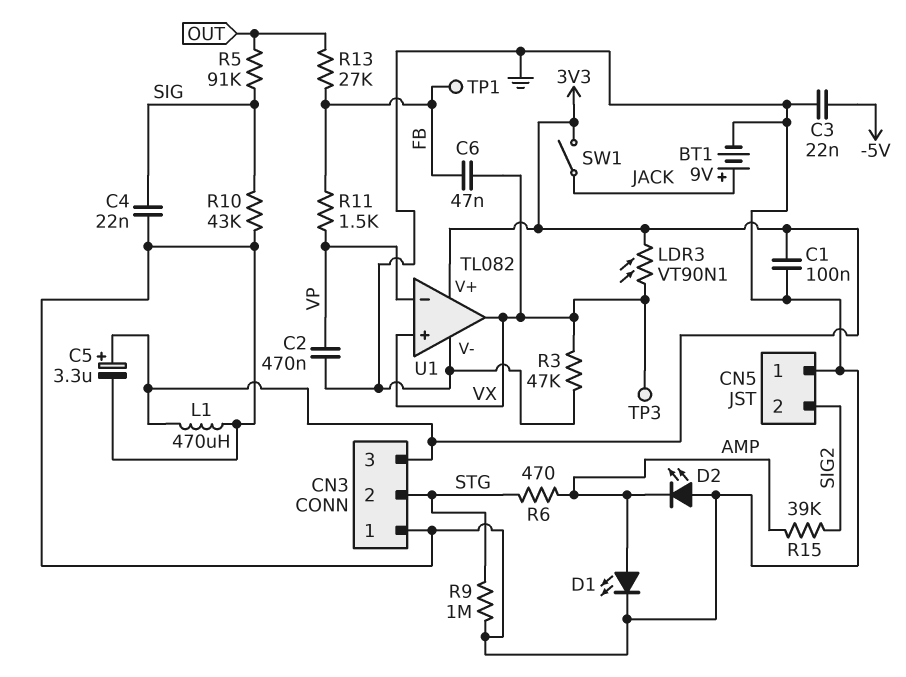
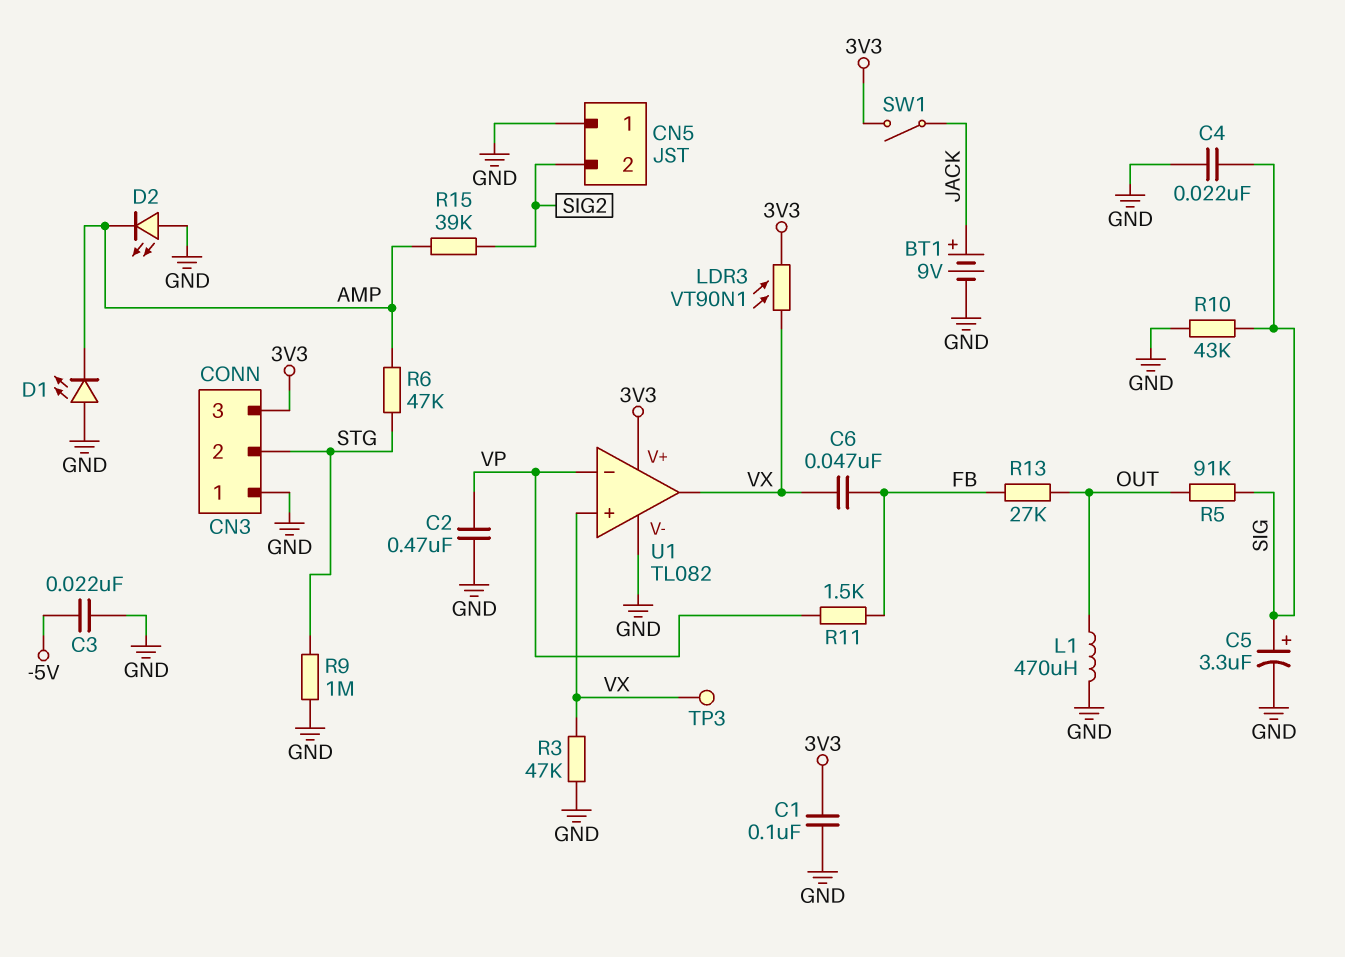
C5: 3.3uF (plus 3V3, minus GND) -> 3.3uF (plus SIG, minus GND)
D1: LED (A AMP, K GND) -> LED (A GND, K AMP)
L1: 470uH (3V3, GND) -> 470uH (GND, OUT)
R6: 470 (AMP, STG) -> 47k (AMP, STG)
TP1: test point (FB) -> none

